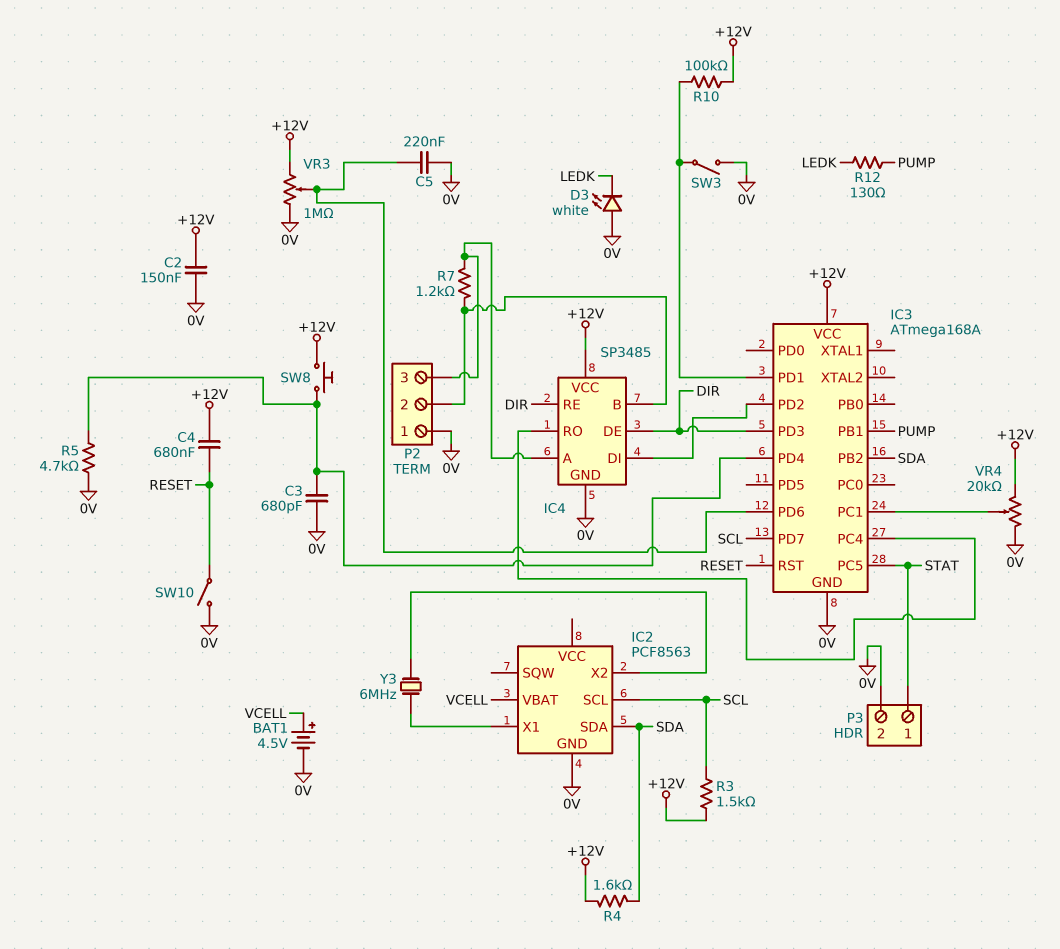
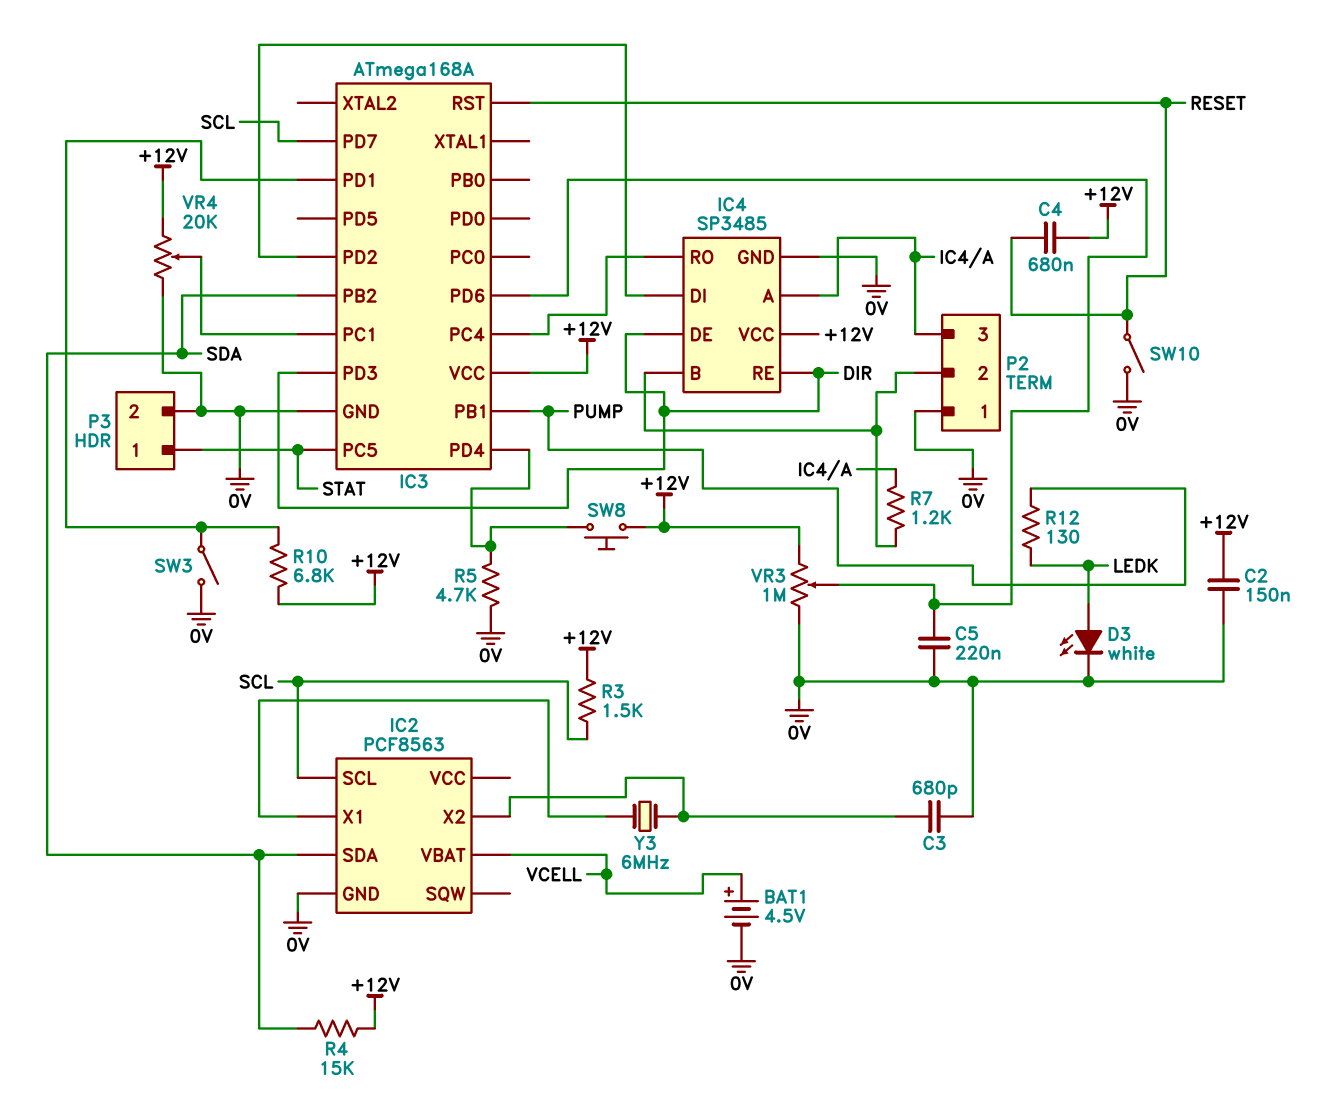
C3: 680pF (0V, IC3/PD4) -> 680pF (0V, IC2/X2)
D3: LED white (A 0V, K LEDK) -> LED white (A LEDK, K 0V)
R4: 1.6k (+12V, SDA) -> 15k (+12V, SDA)
R10: 100k (+12V, IC3/PD1) -> 6.8k (+12V, IC3/PD1)

